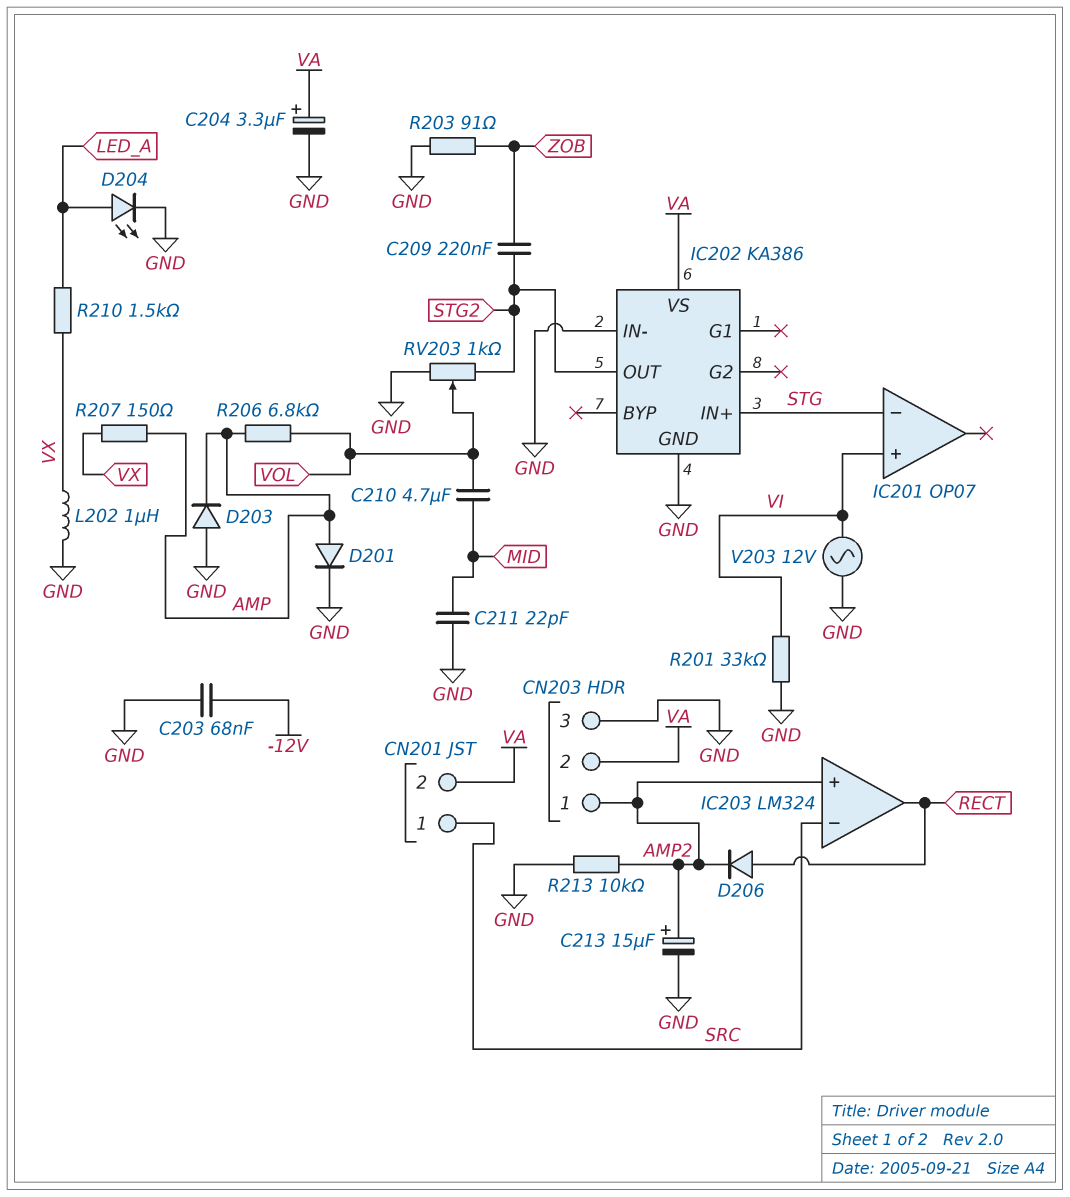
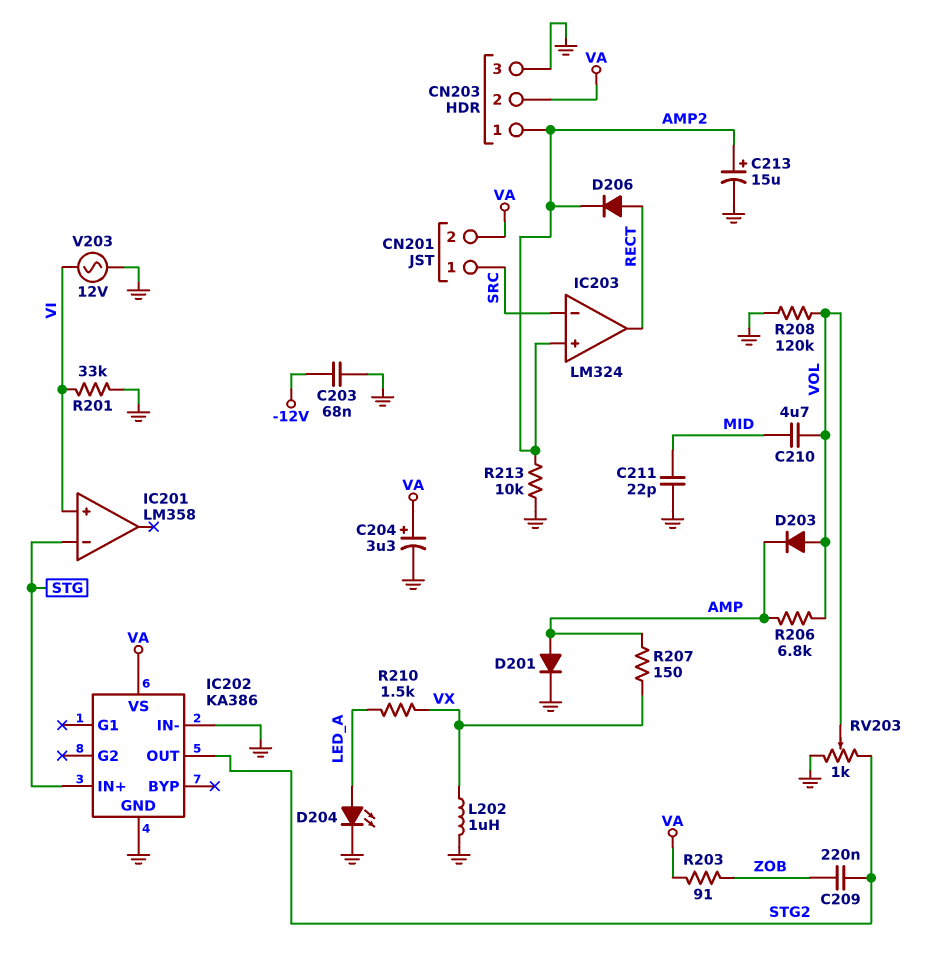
D203: diode (A GND, K AMP) -> diode (A VOL, K AMP)
IC201: OP07 -> LM358
R203: 91 (GND, ZOB) -> 91 (VA, ZOB)
R208: none -> 120k (GND, VOL)

